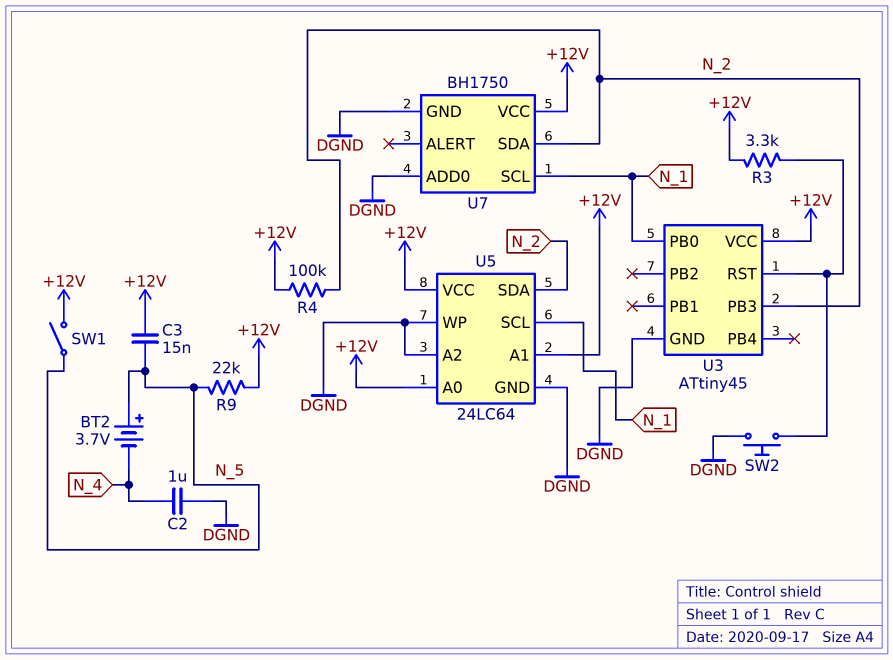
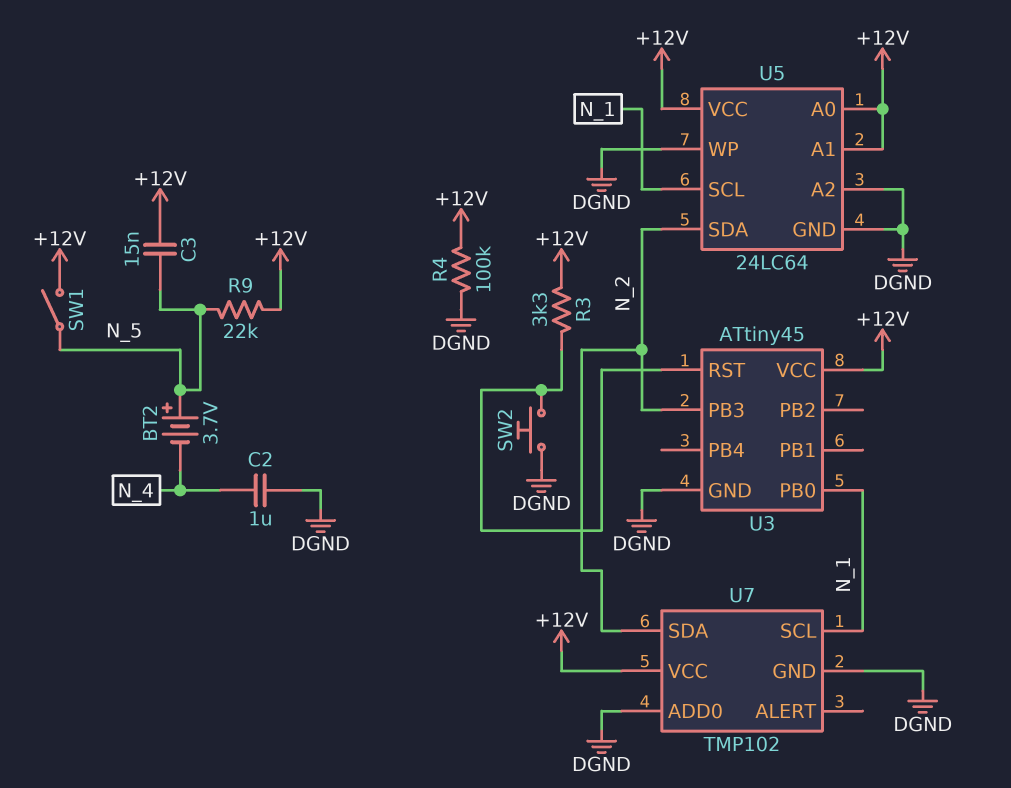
R4: 100k (+12V, N_2) -> 100k (+12V, DGND)
U7: BH1750 -> TMP102

